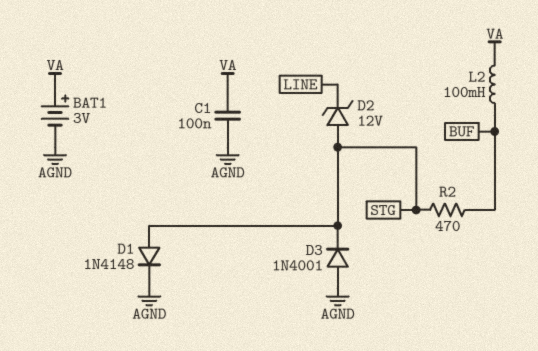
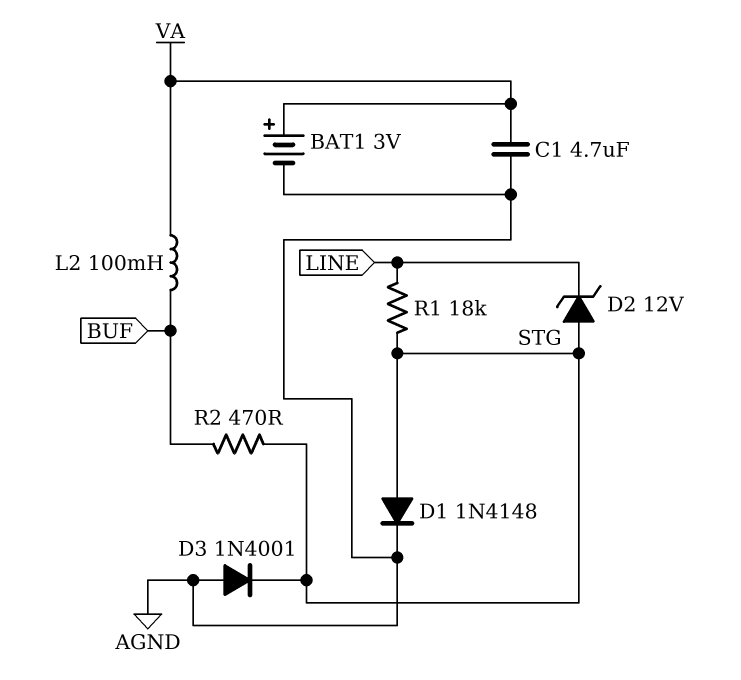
C1: 100nF (AGND, VA) -> 4.7uF (AGND, VA)
R1: none -> 18k (LINE, STG)

